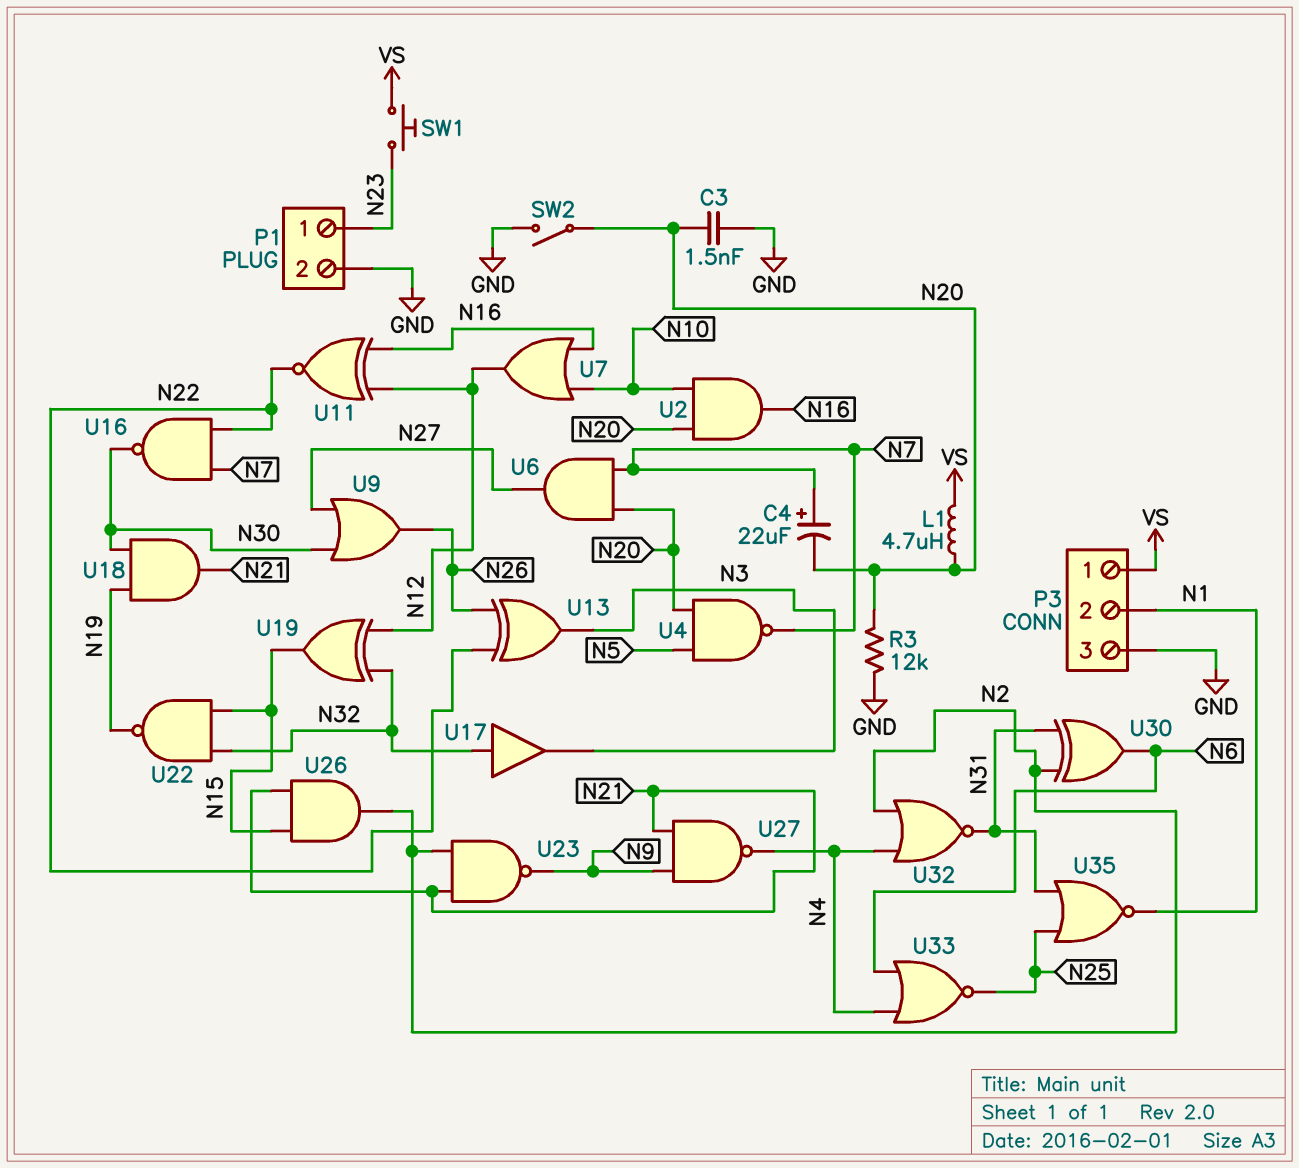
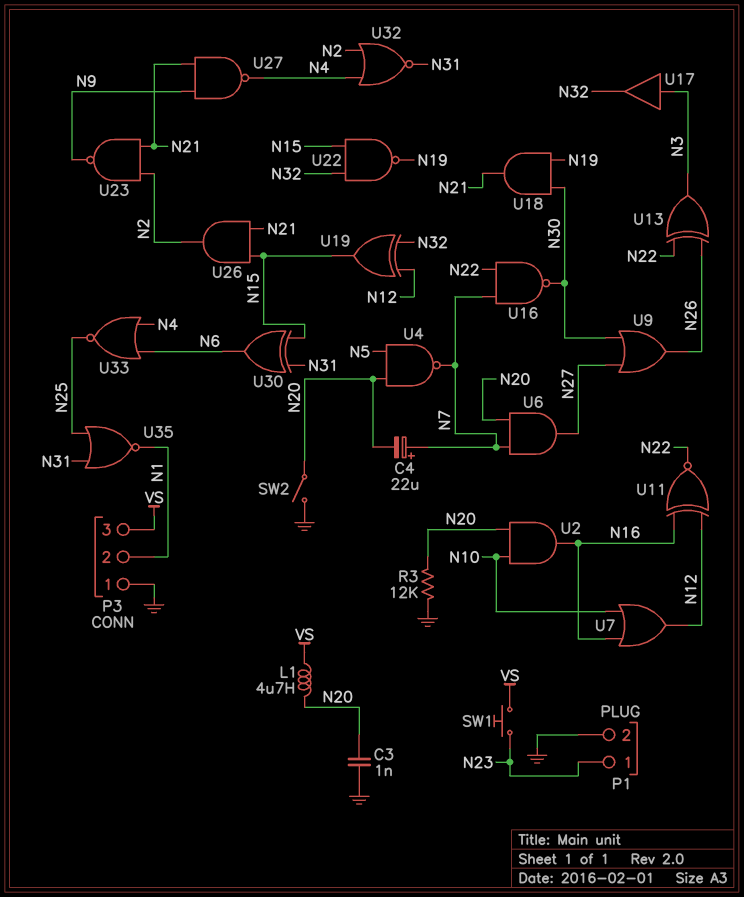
C3: 1.5nF (GND, N20) -> 1nF (GND, N20)
P3 pin 1: VS -> GND
P3 pin 3: GND -> VS
U17: buffer (in N32, out N3) -> buffer (in N3, out N32)
U30: XOR (in N2, in N31, out N6) -> XOR (in N15, in N31, out N6)

